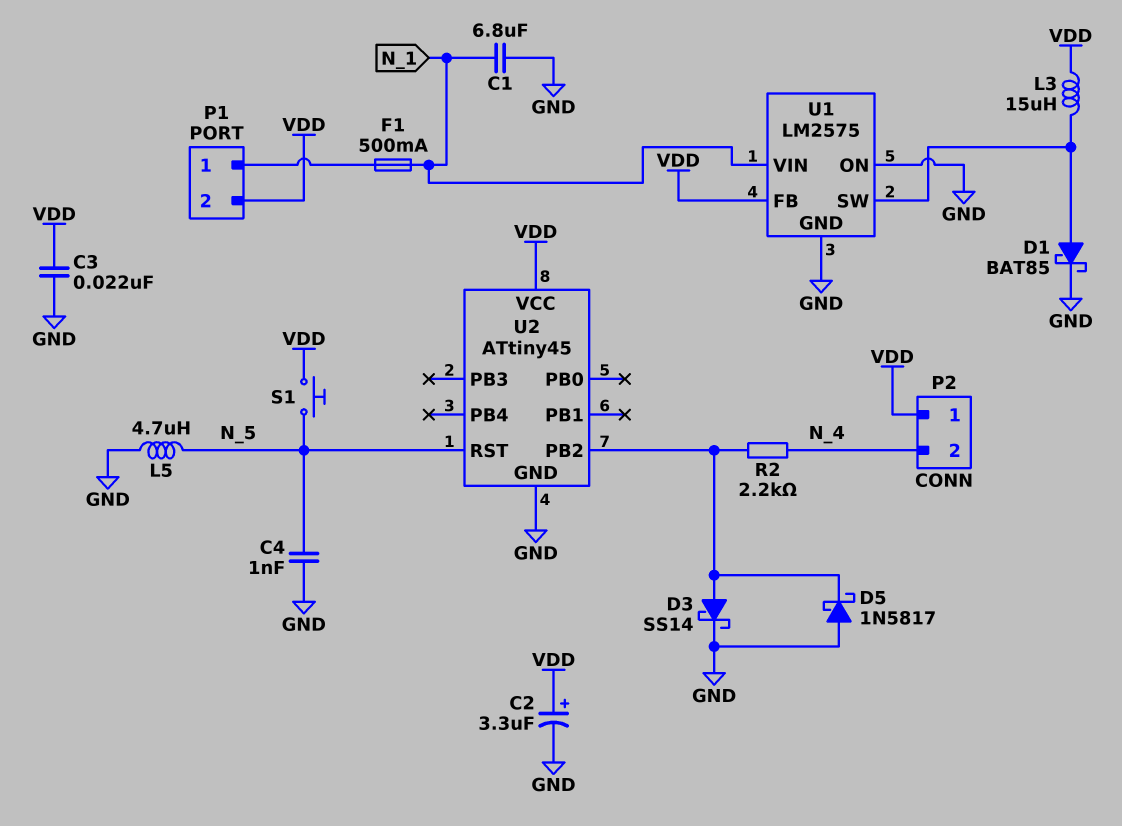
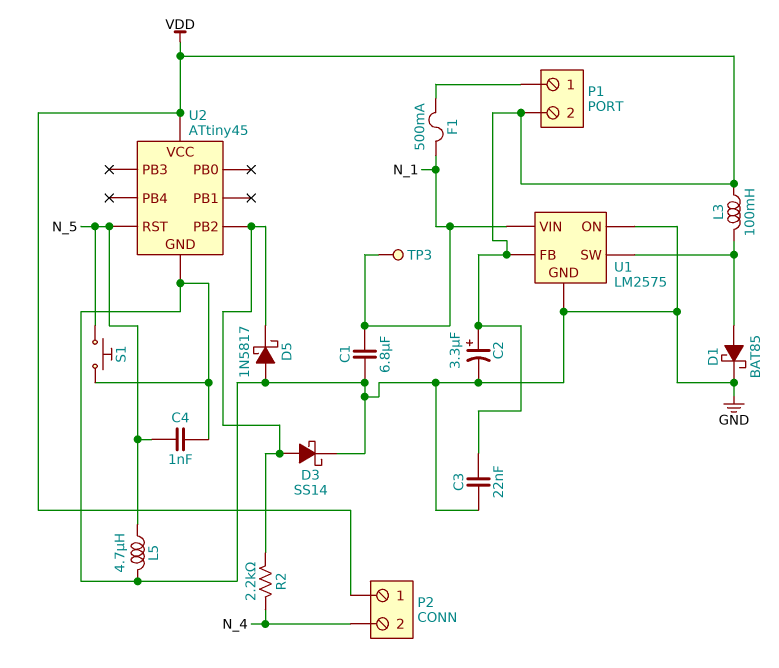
L3: 15uH (U1/SW, VDD) -> 100mH (U1/SW, VDD)
S1: button (N_5, VDD) -> button (GND, N_5)
TP3: none -> test point (N_1)

